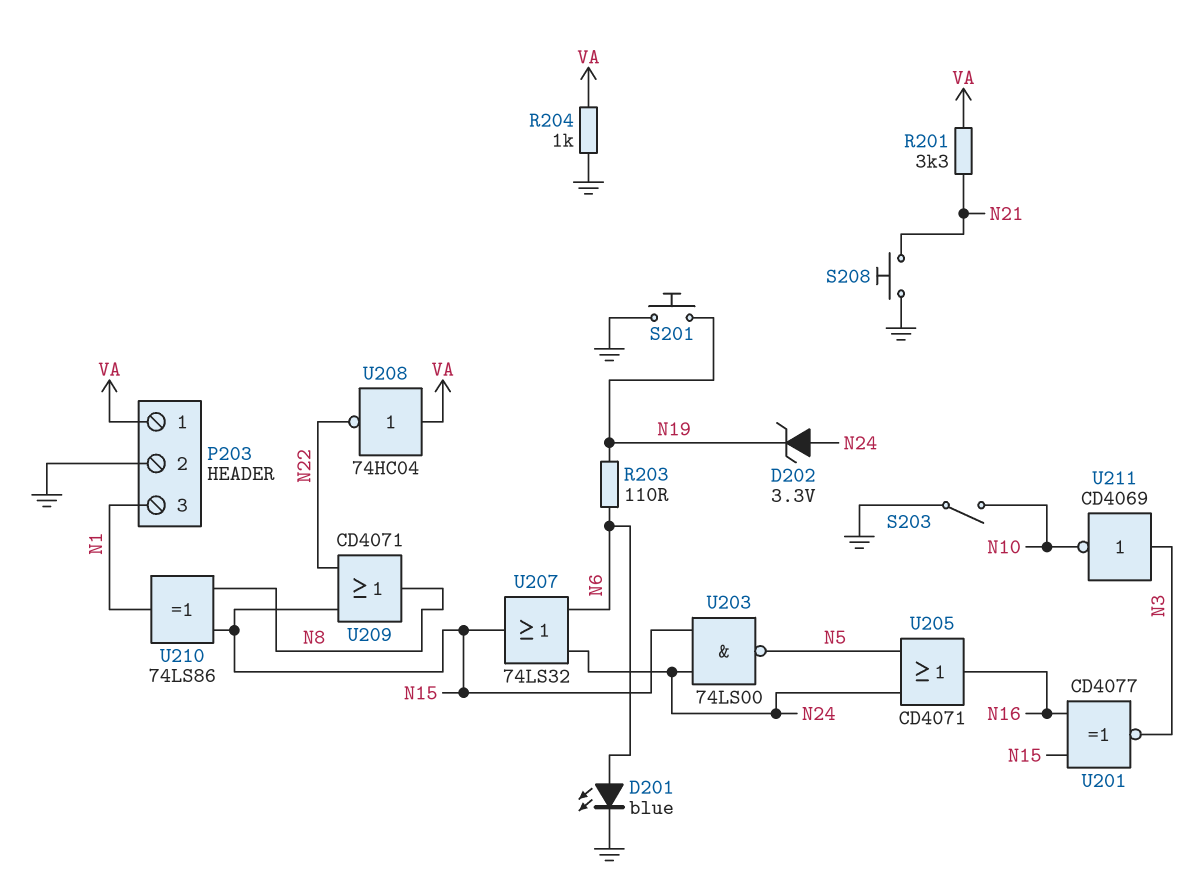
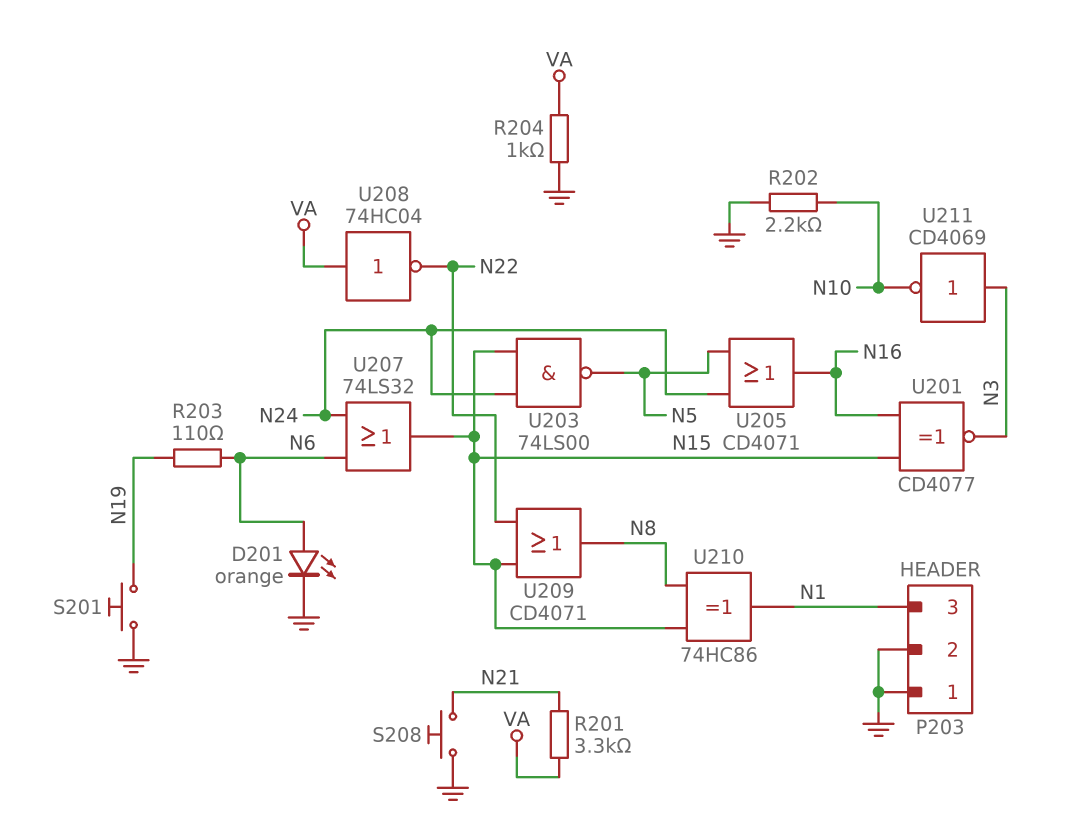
D201: LED blue (A N6, K GND) -> LED orange (A N6, K GND)
D202: zener 3.3V (A N24, K N19) -> none
P203 pin 1: VA -> GND
R202: none -> 2.2k (GND, N10)
S203: switch (GND, N10) -> none
U210: XOR 74LS86 (in N8, in N15, out N1) -> XOR 74HC86 (in N8, in N15, out N1)

